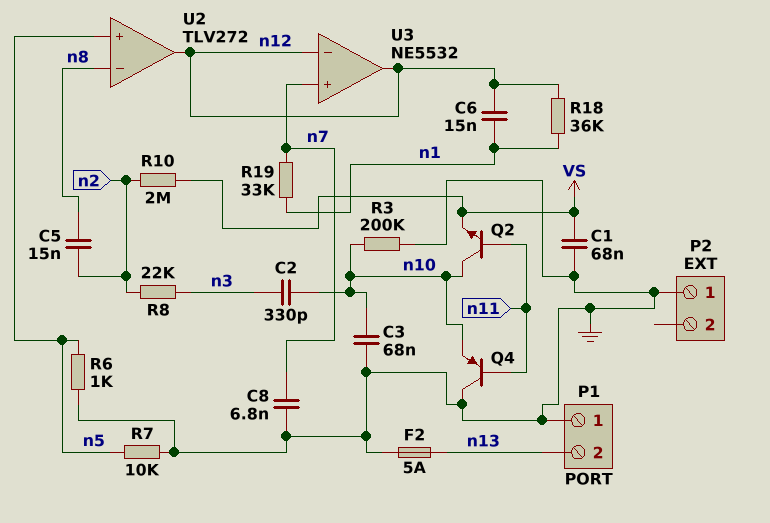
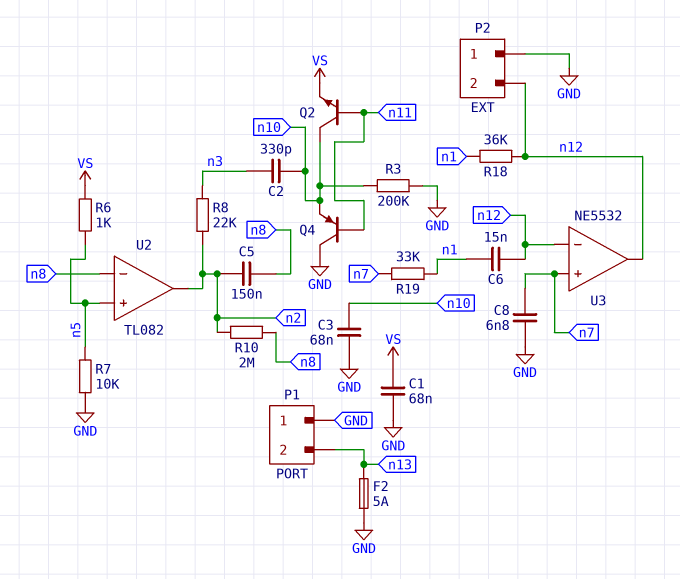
C5: 15nF (n2, n8) -> 150nF (n2, n8)
P2 pin 2: none -> n12
R6: 1k (GND, n5) -> 1k (VS, n5)
R10: 2M (VS, n2) -> 2M (n2, n8)
U2: TLV272 -> TL082
U2 pin out: n12 -> n2

